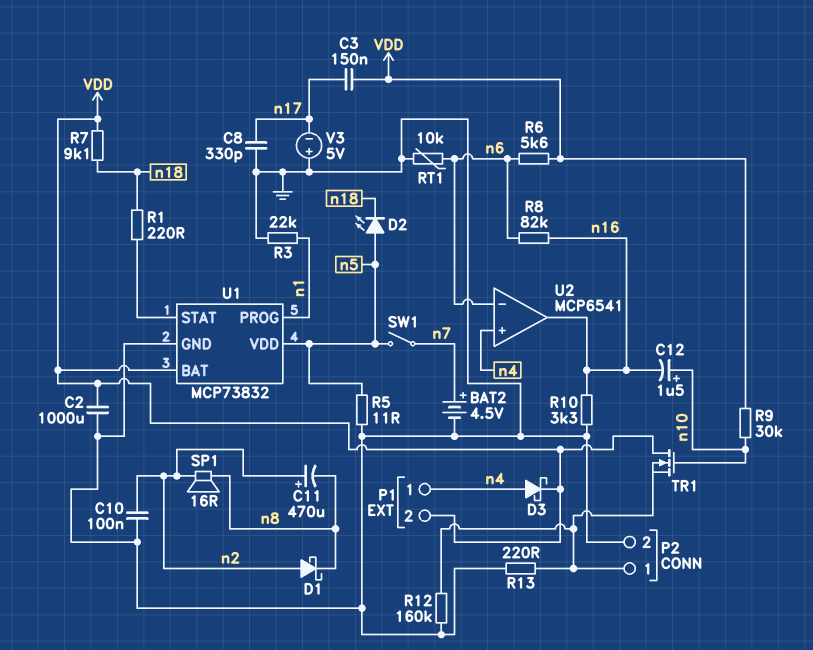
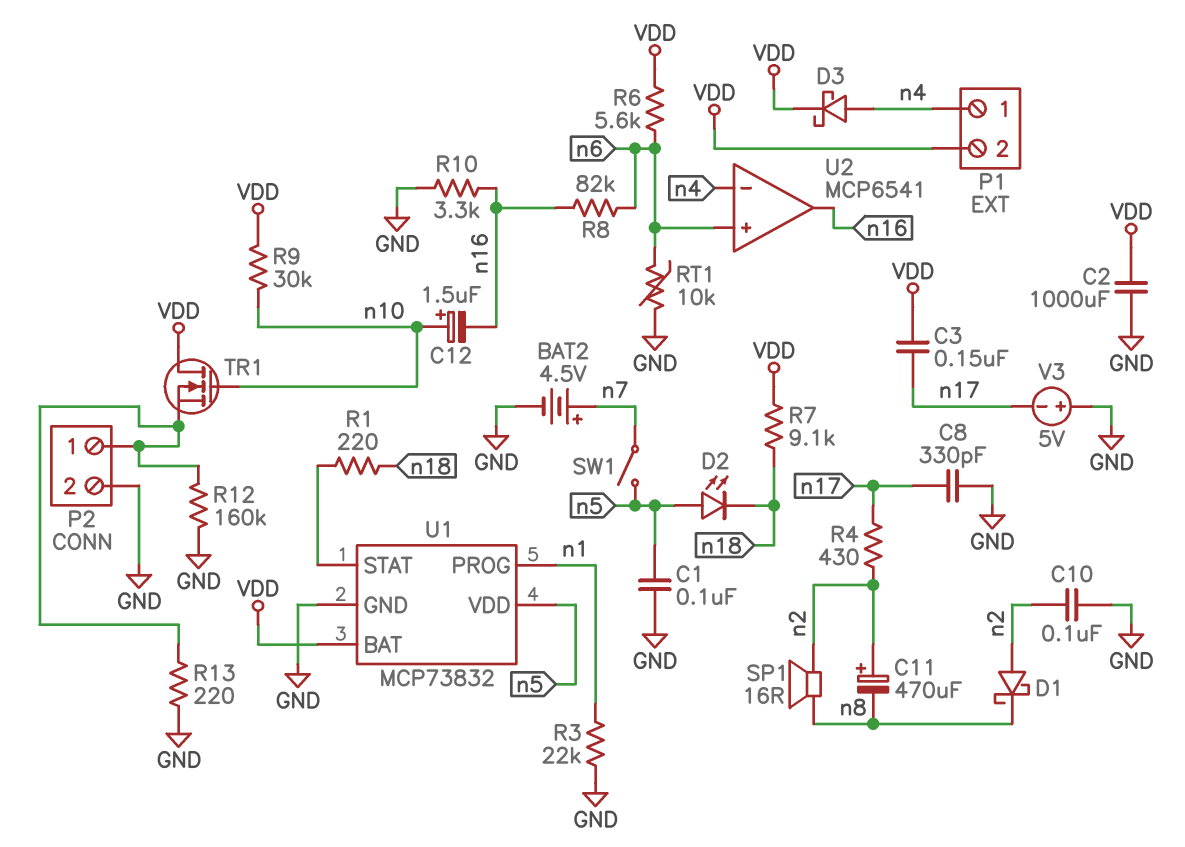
C1: none -> 100nF (GND, n5)
R4: none -> 430 (n2, n17)
R5: 11 (GND, n5) -> none
U2 pin in+: n4 -> n6
U2 pin in-: n6 -> n4

